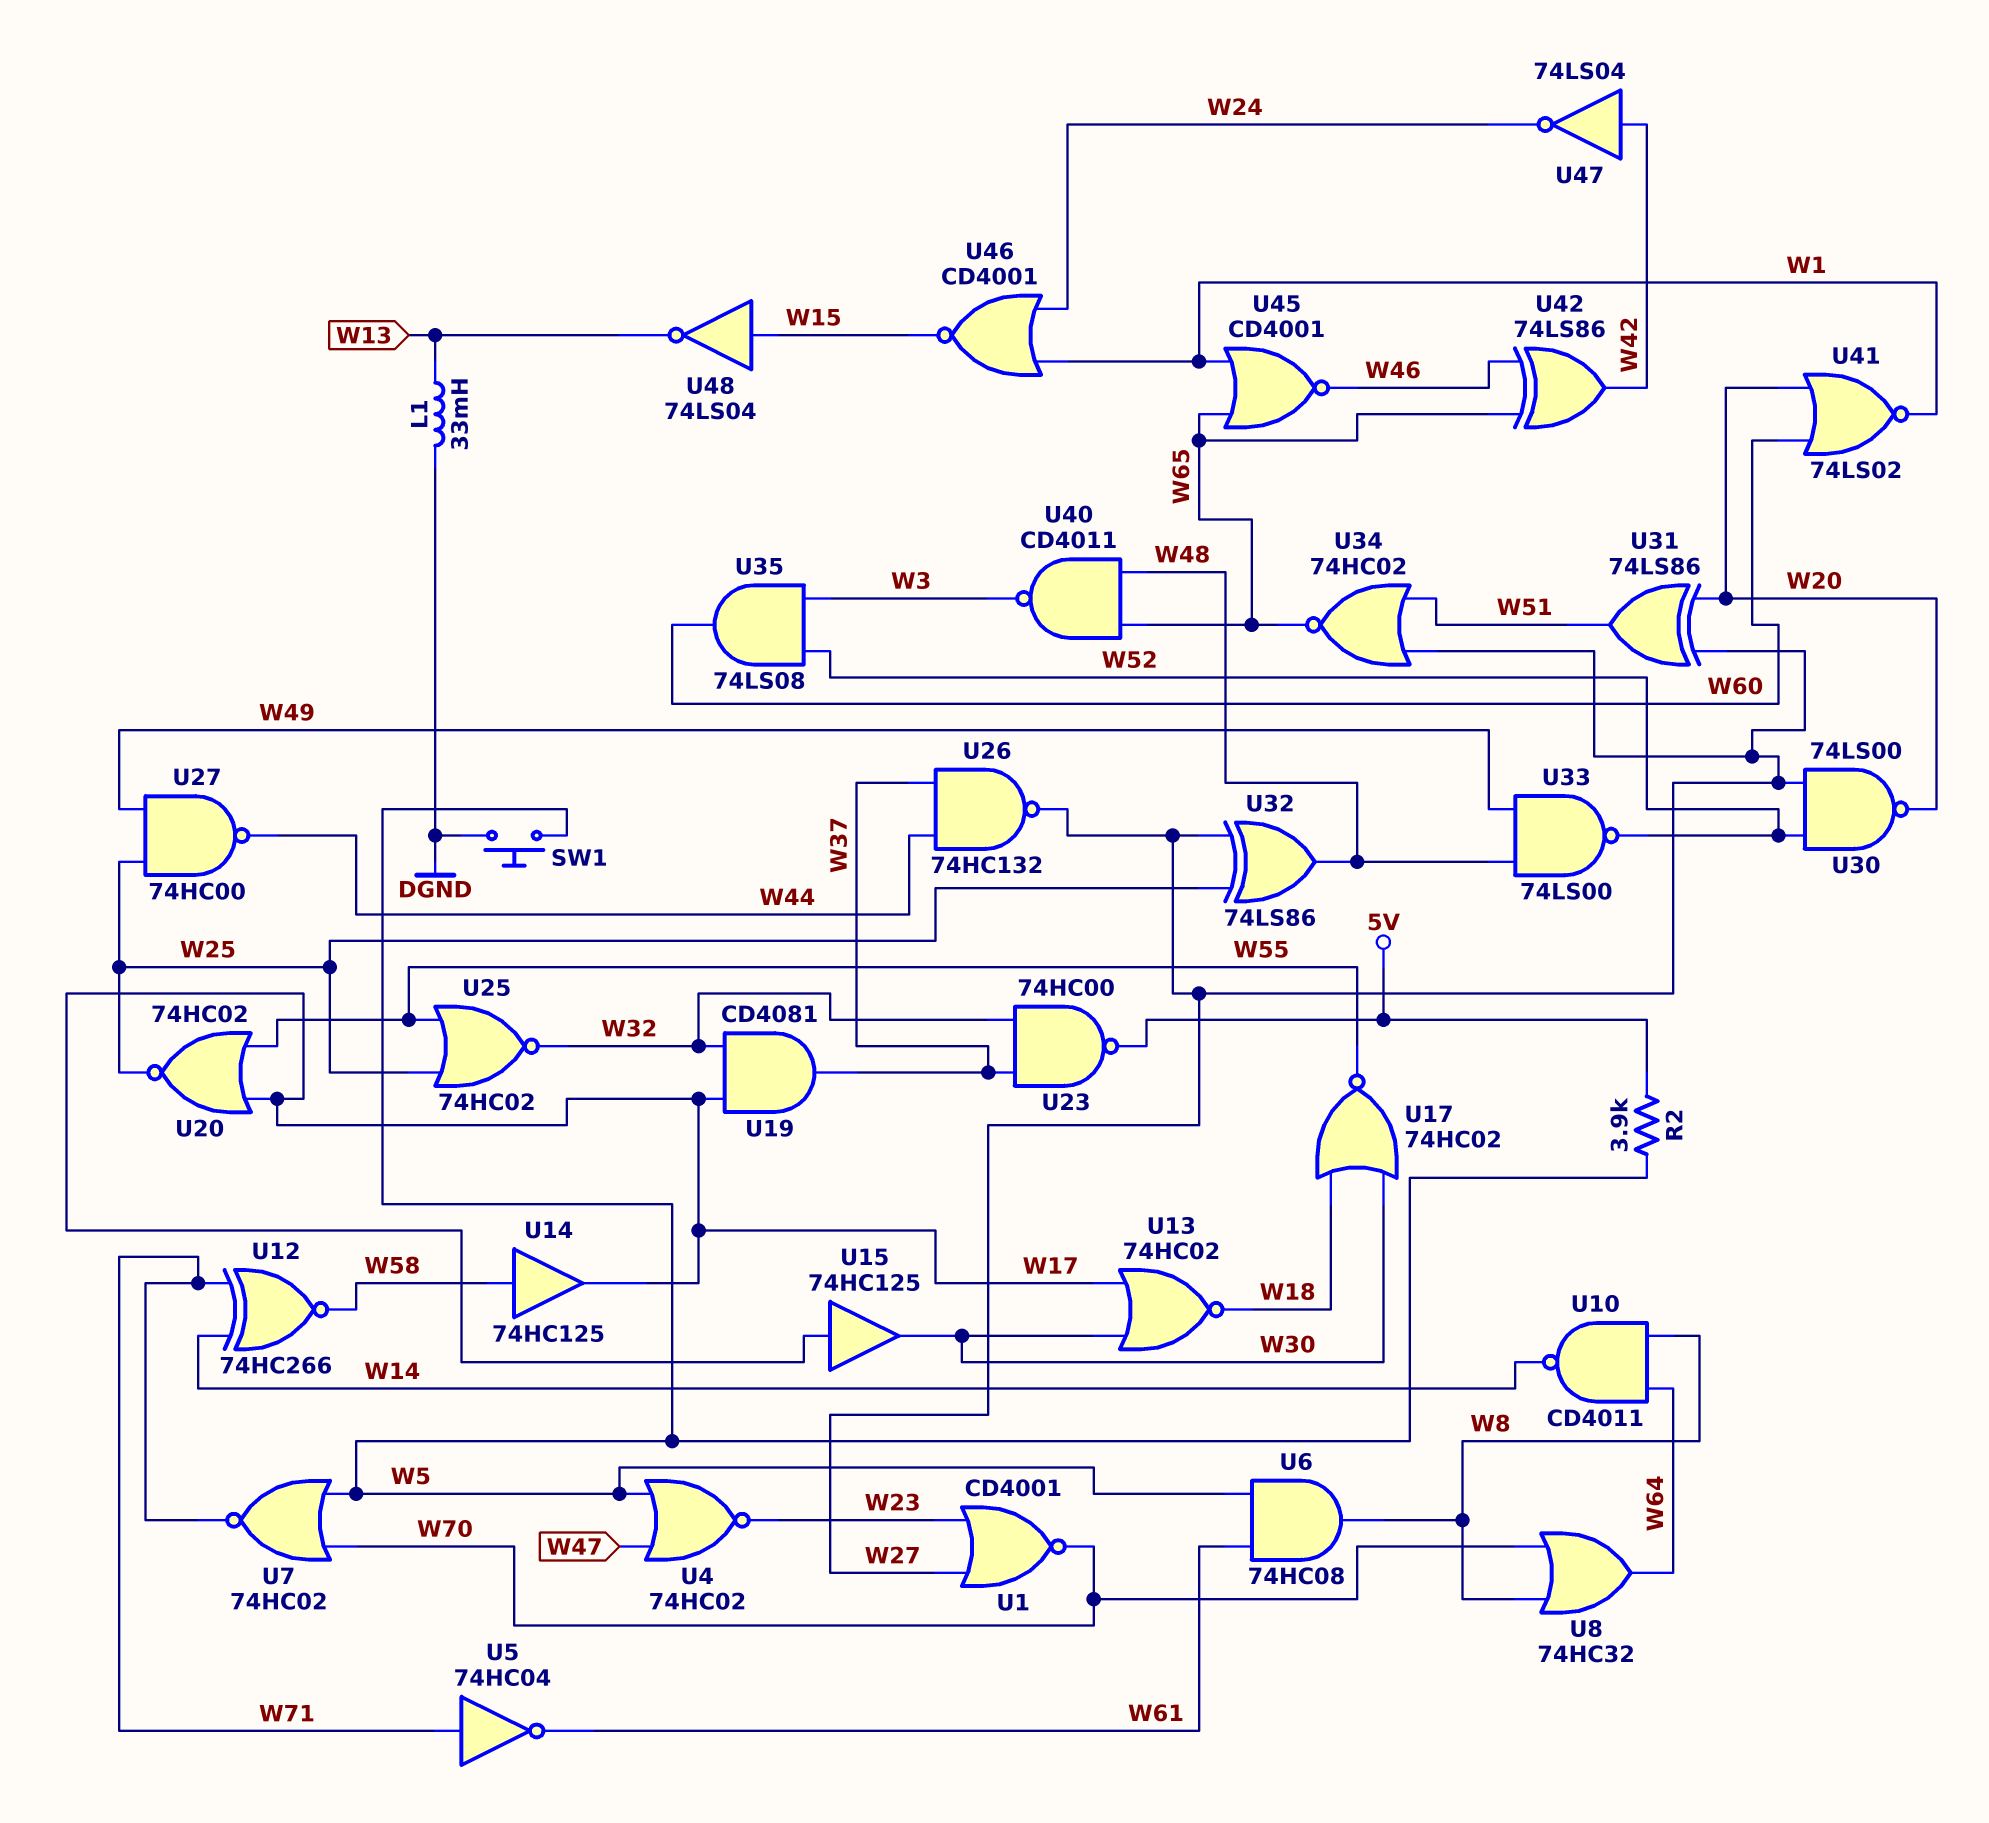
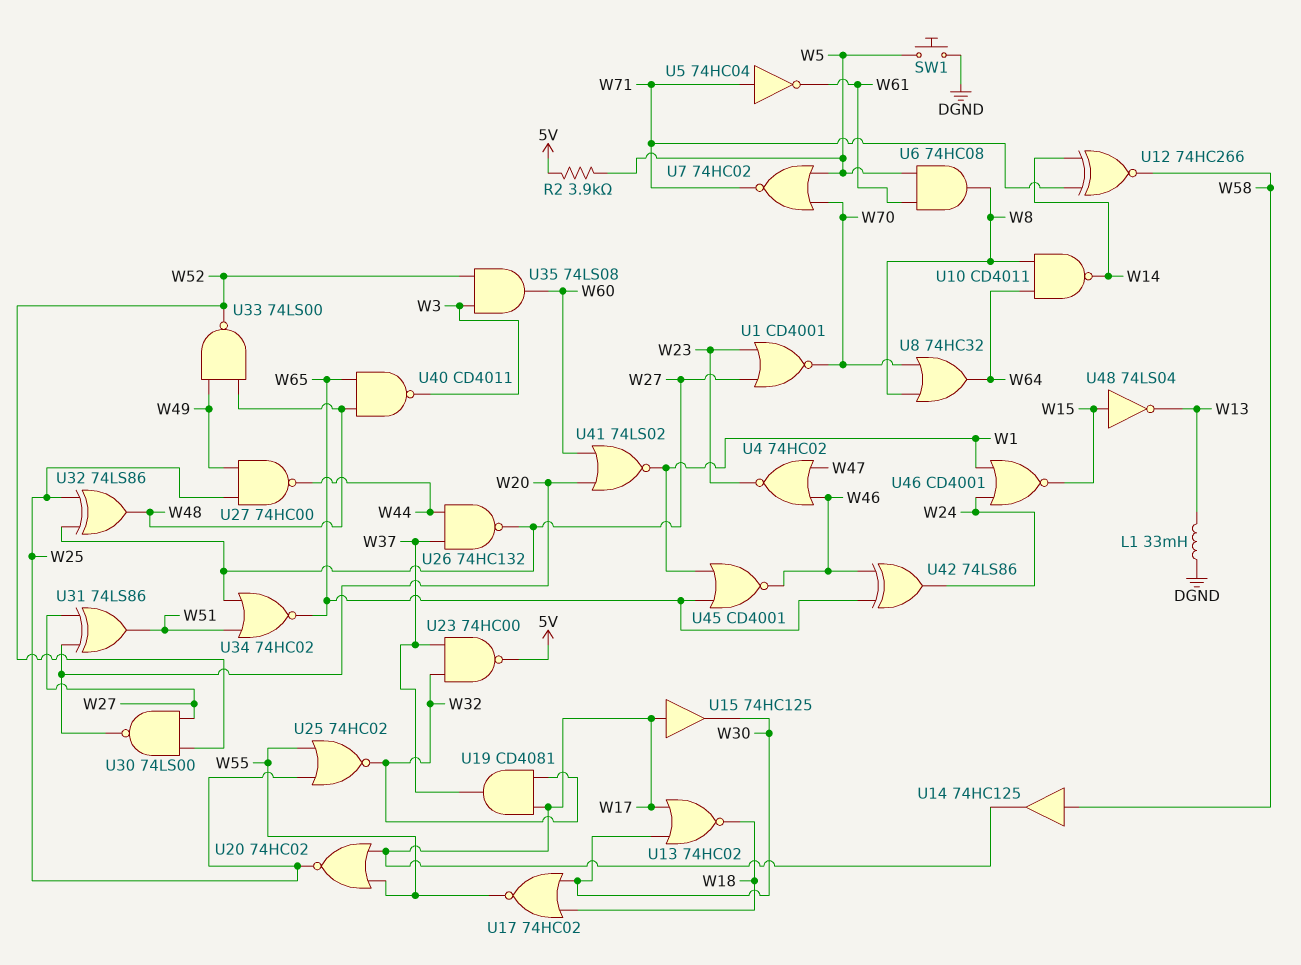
U4: NOR 74HC02 (in W5, in W47, out W23) -> NOR 74HC02 (in W46, in W47, out W23)
U42: XOR 74LS86 (in W46, in W65, out W42) -> XOR 74LS86 (in W46, in W65, out W24)
U47: NOT 74LS04 (in W42, out W24) -> none

